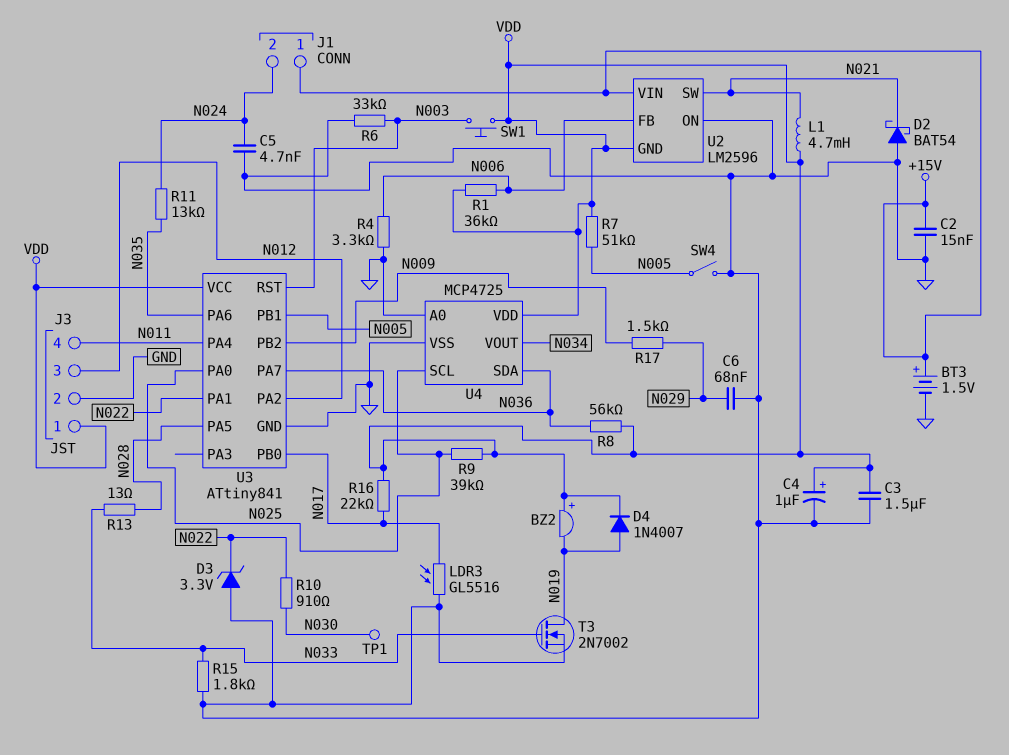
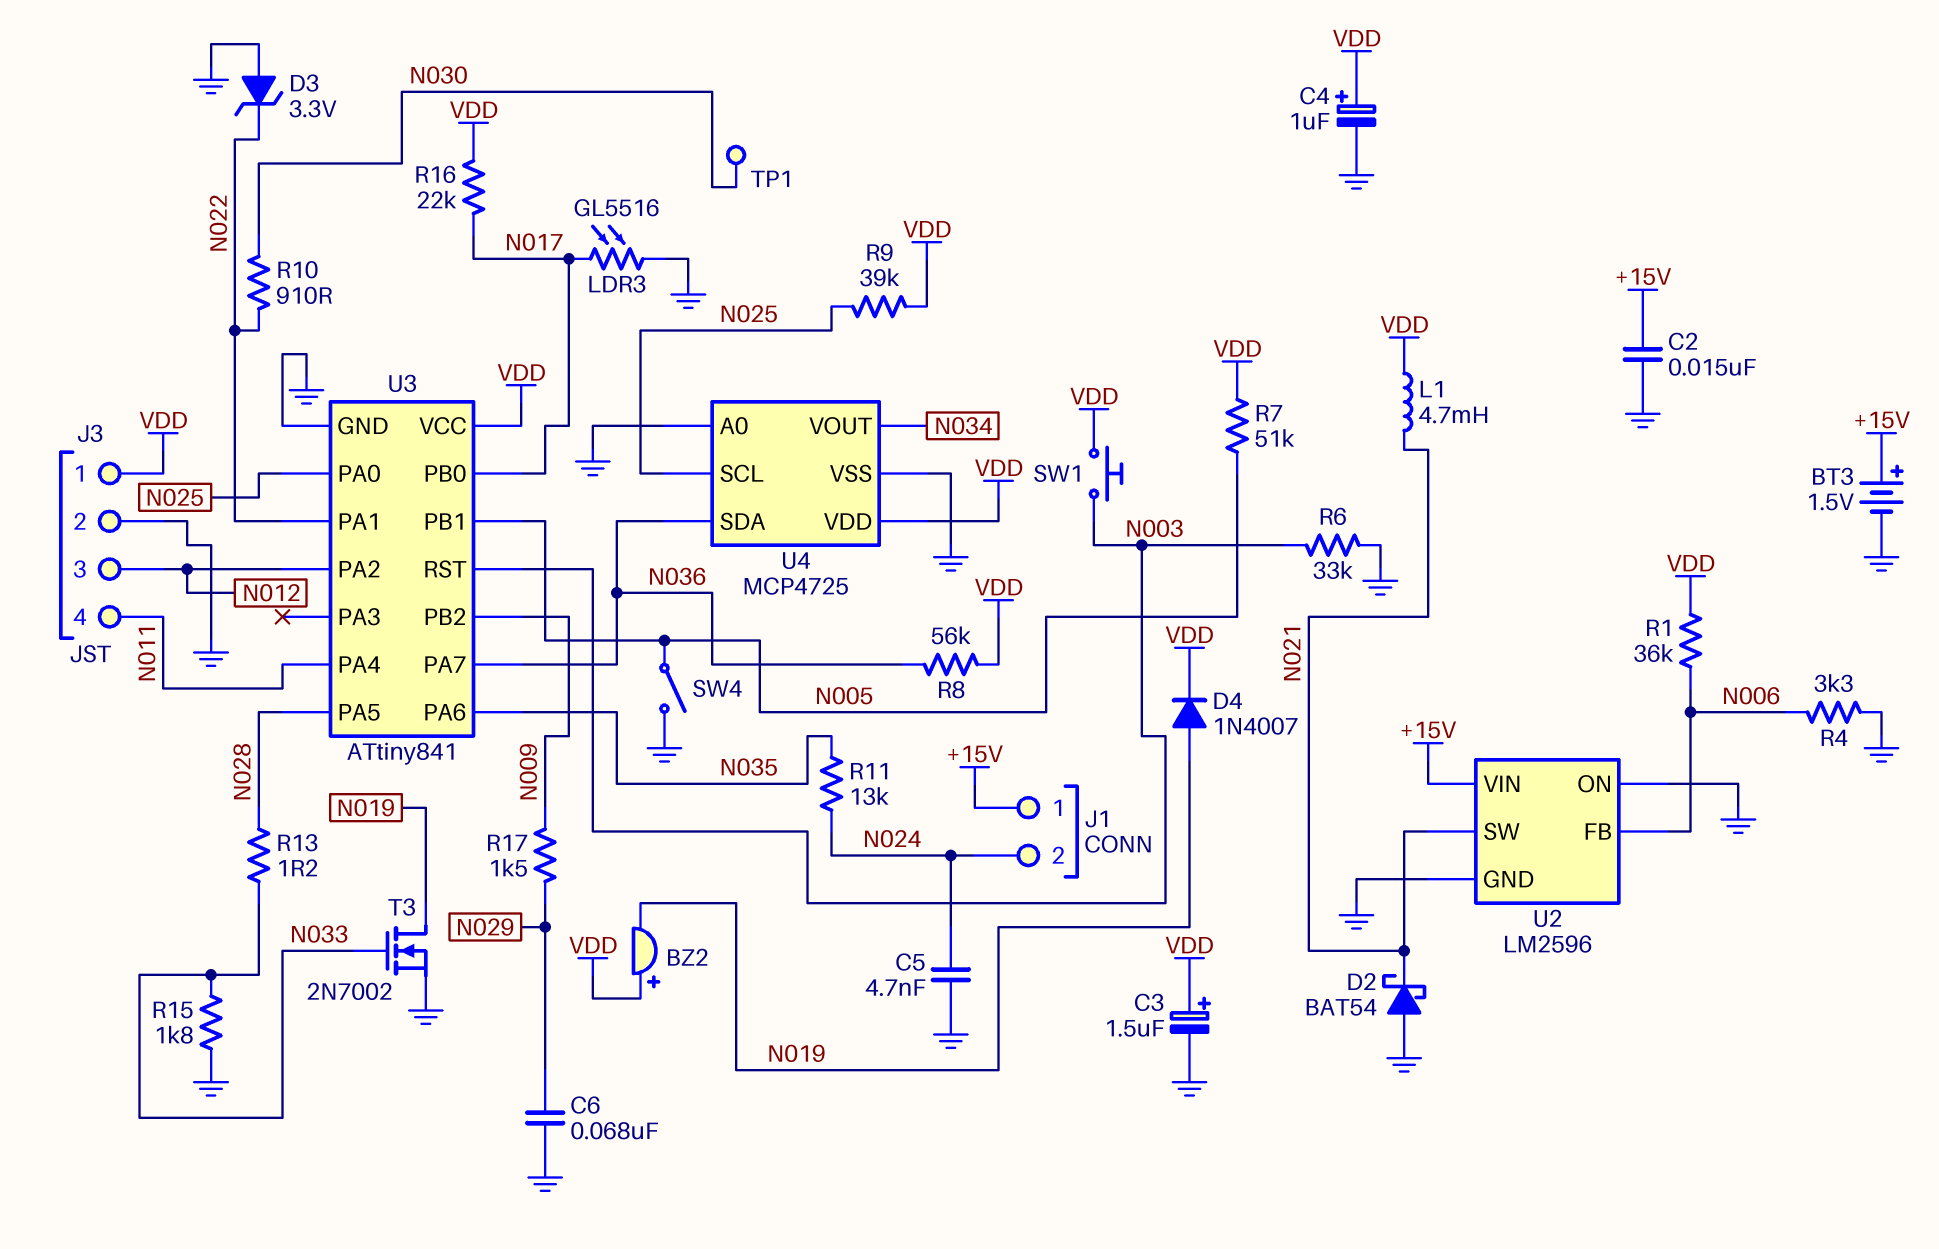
C3: 1.5uF (GND, VDD) -> 1.5uF (plus VDD, minus GND)
R13: 13 (N028, N033) -> 1.2 (N028, N033)
U2 pin GND: VDD -> GND

